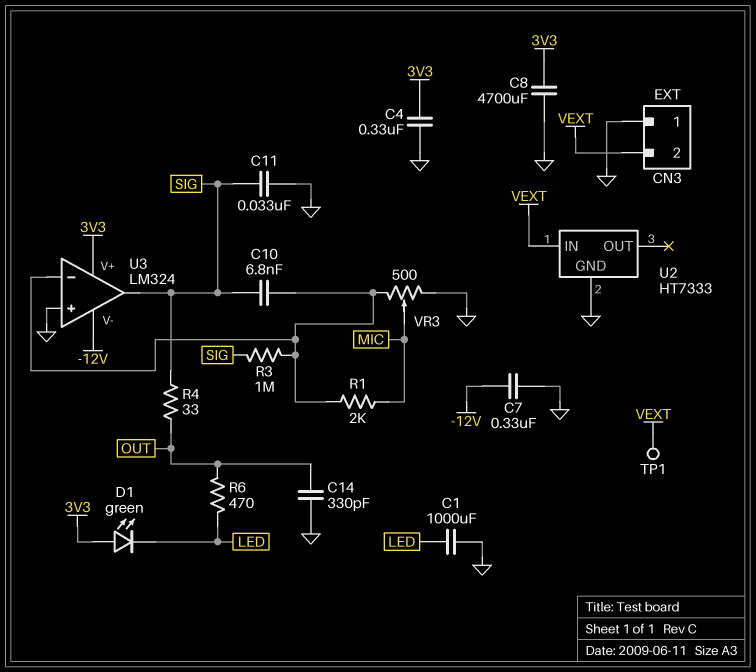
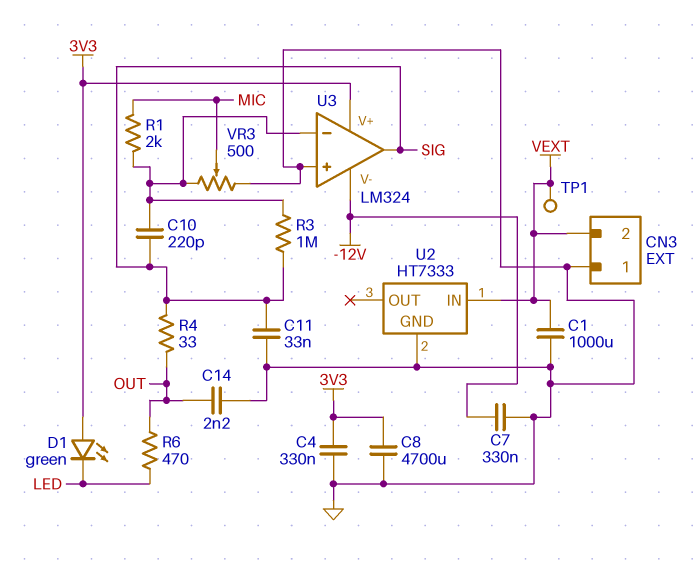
C1: 1000uF (GND, LED) -> 1000uF (GND, VEXT)
C10: 6.8nF (SIG, U3/in-) -> 220pF (SIG, U3/in-)
C14: 330pF (GND, OUT) -> 2.2nF (GND, OUT)

